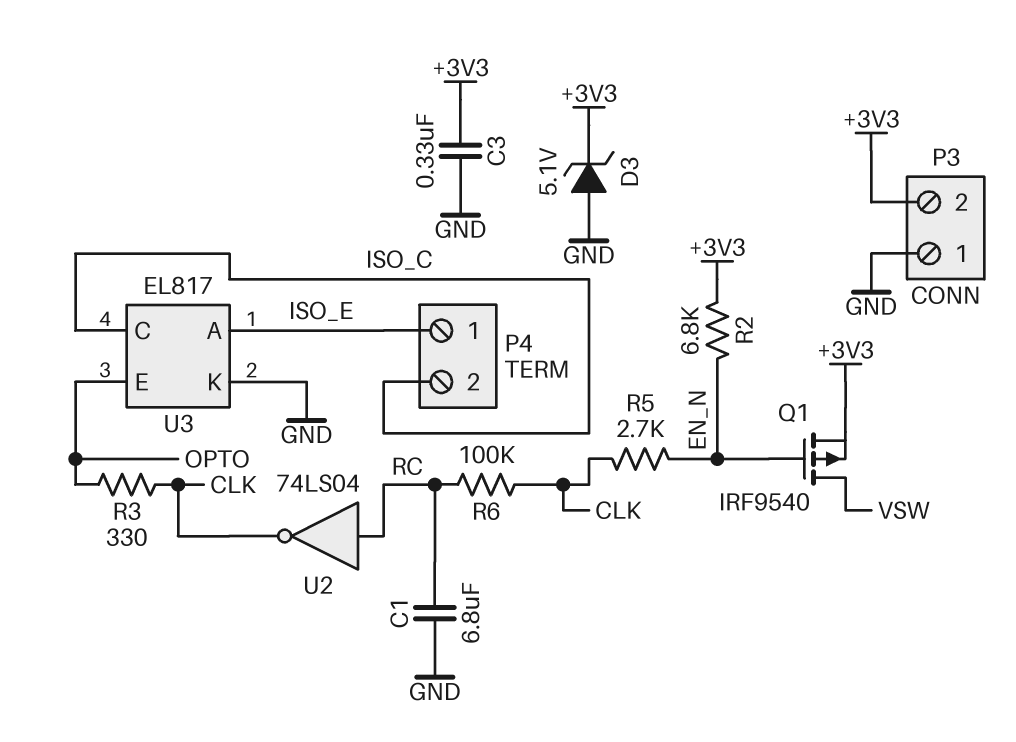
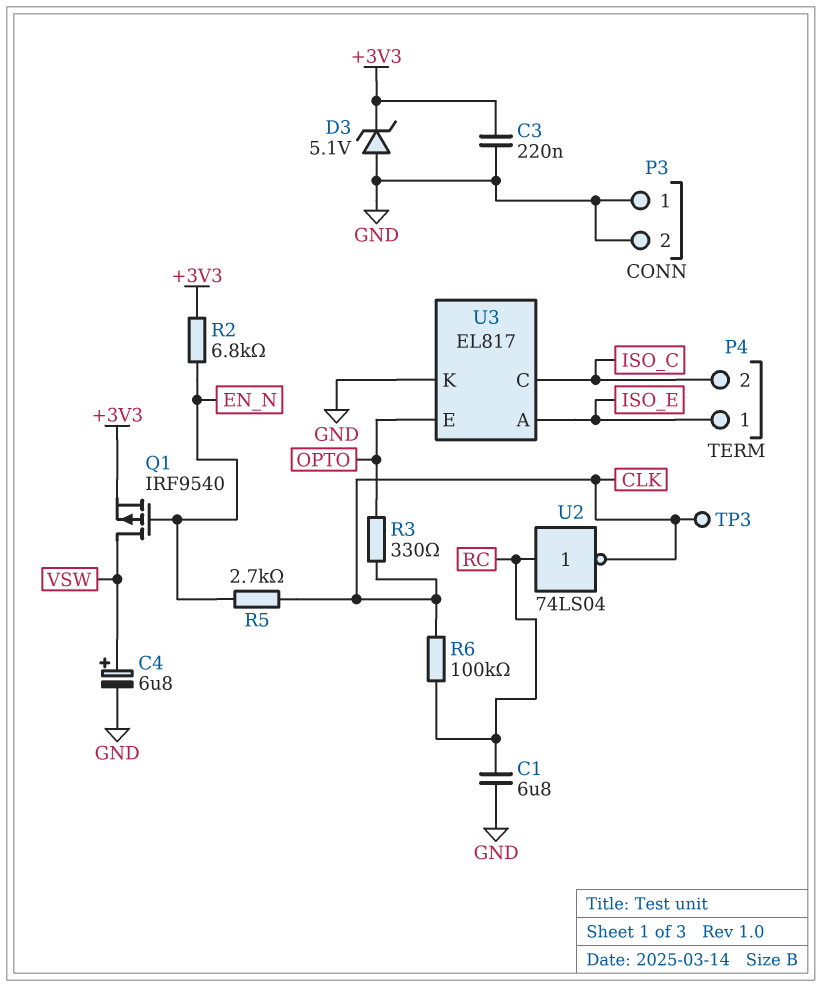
C3: 330nF (+3V3, GND) -> 220nF (+3V3, GND)
C4: none -> 6.8uF (plus VSW, minus GND)
P3 pin 2: +3V3 -> GND
TP3: none -> test point (CLK)

